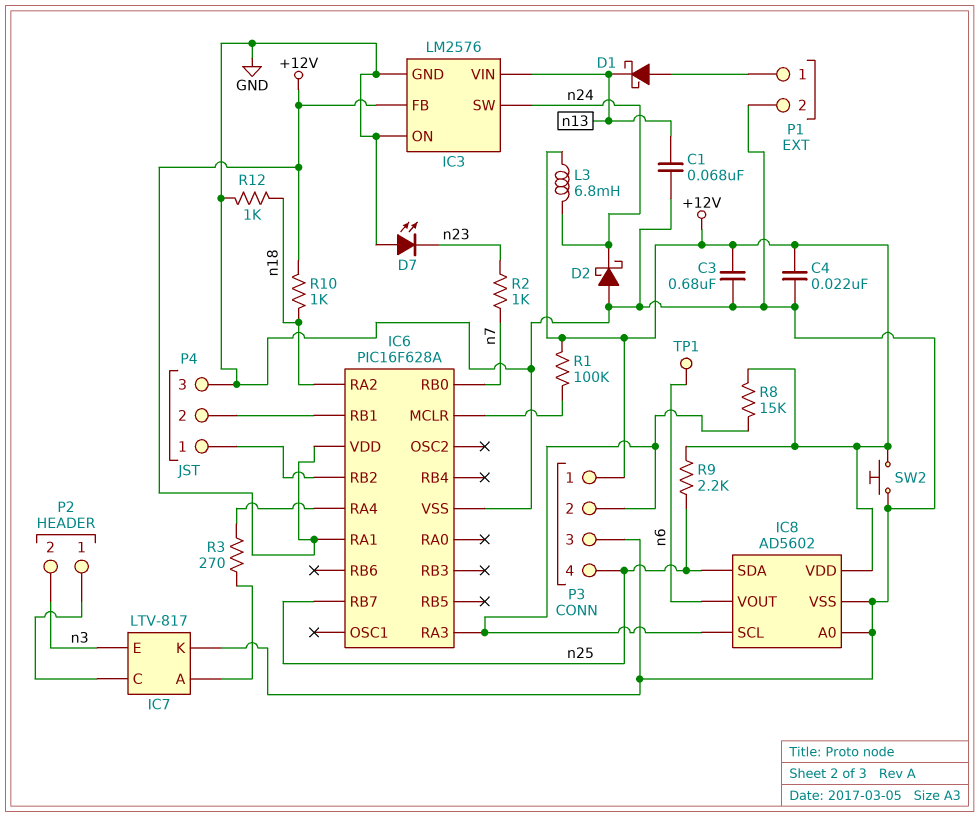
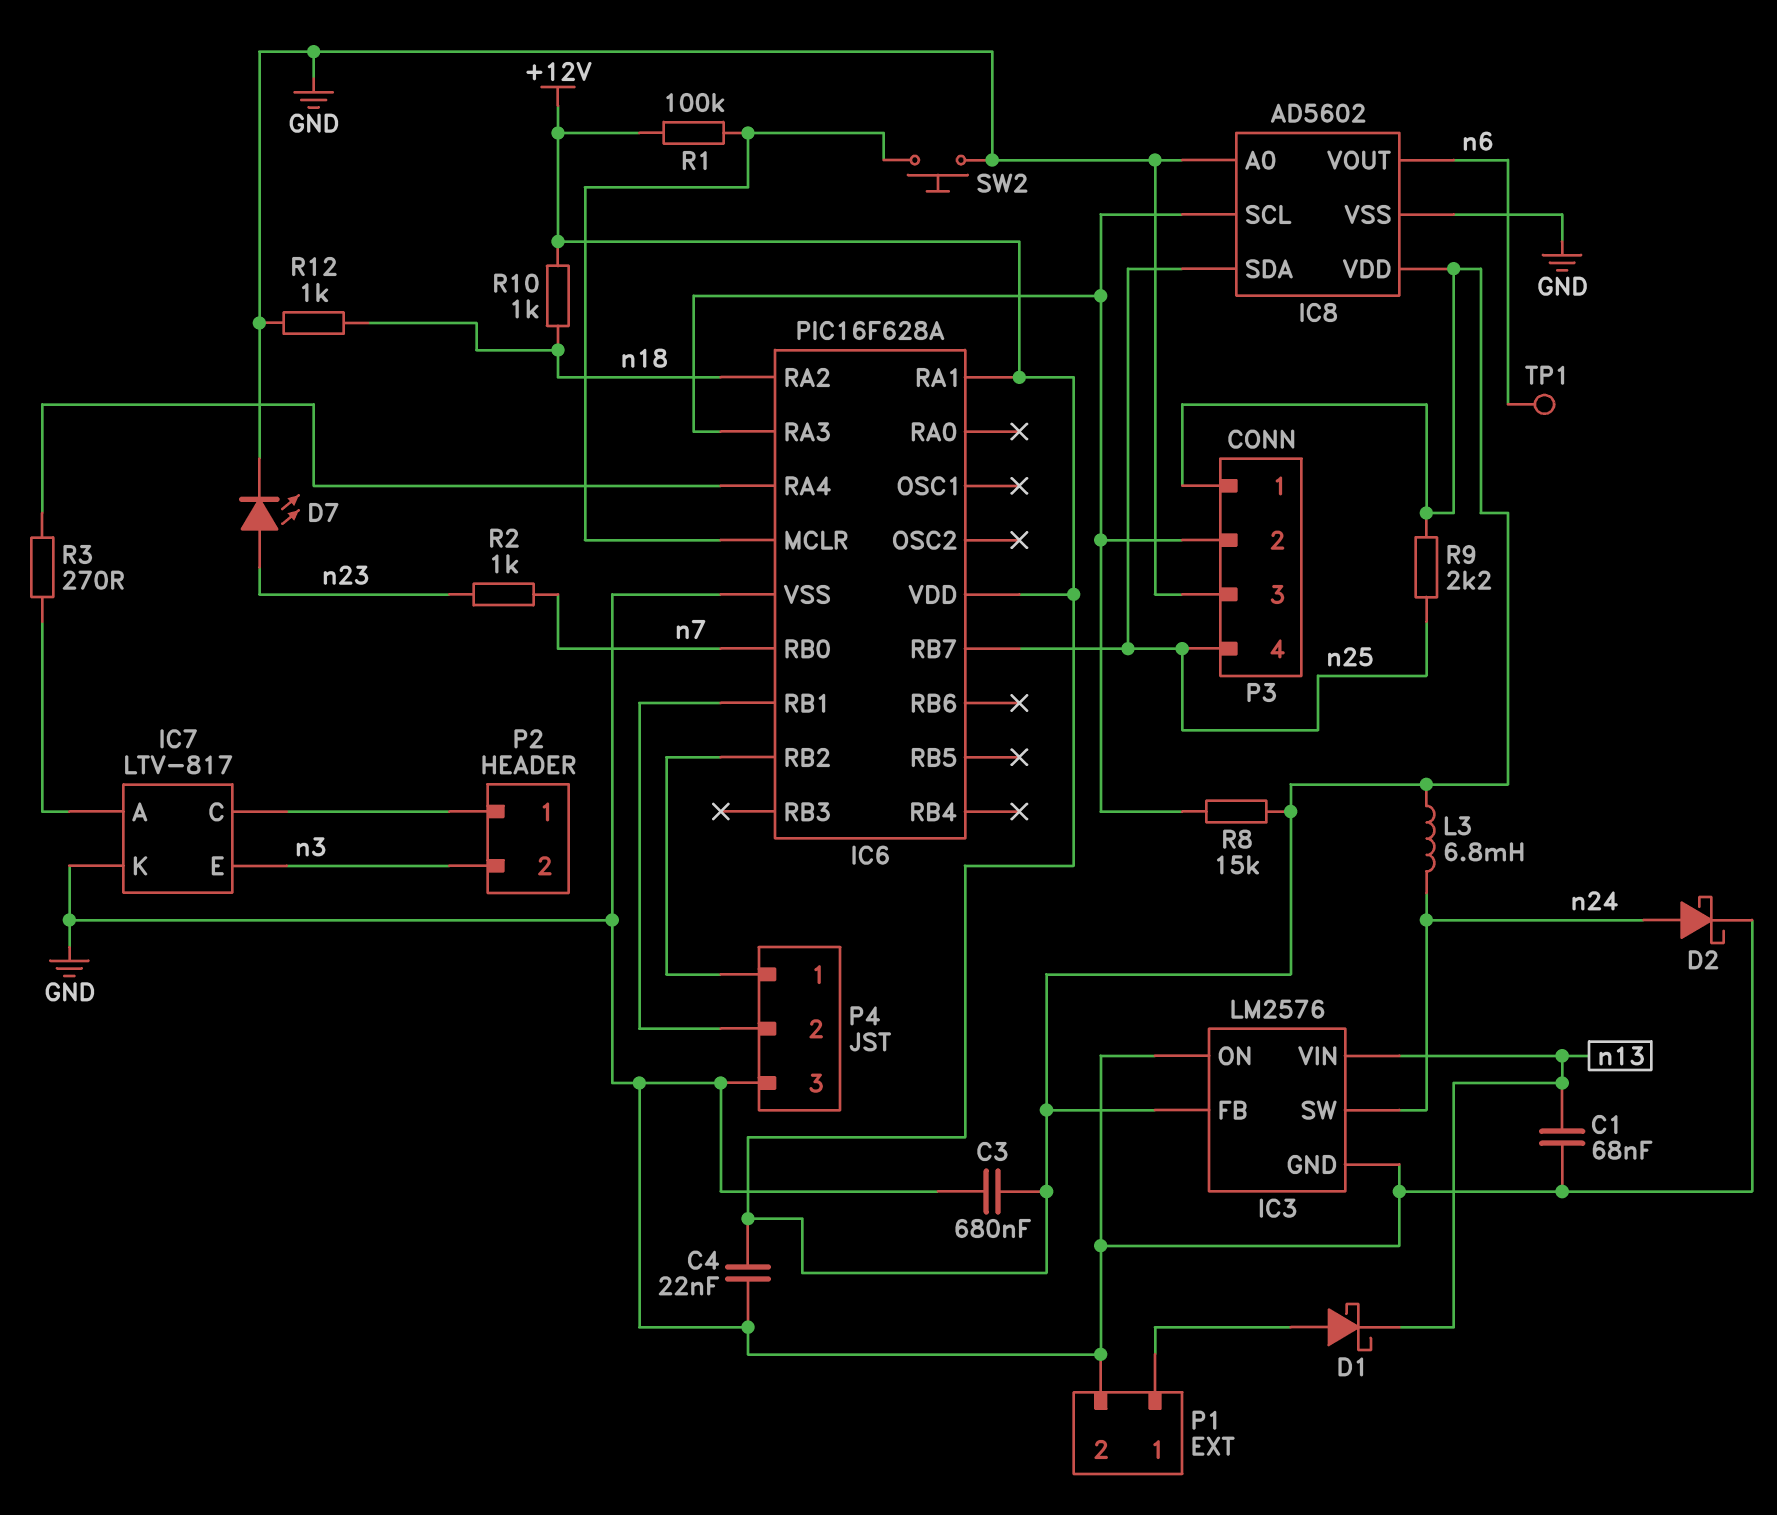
D2: schottky (A GND, K n24) -> schottky (A n24, K GND)
D7: LED (A GND, K n23) -> LED (A n23, K GND)
SW2: button (+12V, GND) -> button (GND, IC6/MCLR)

